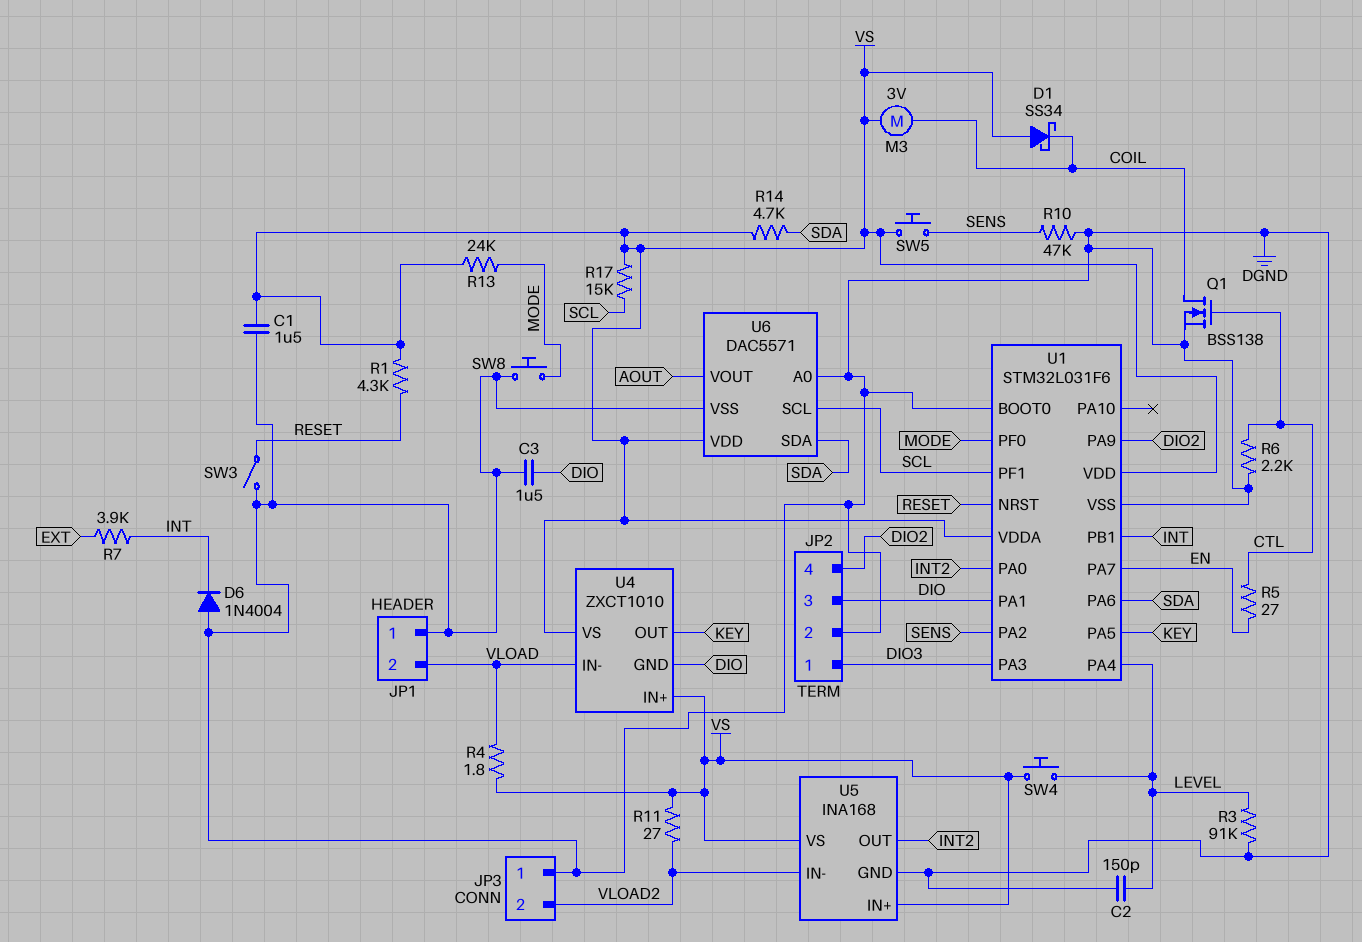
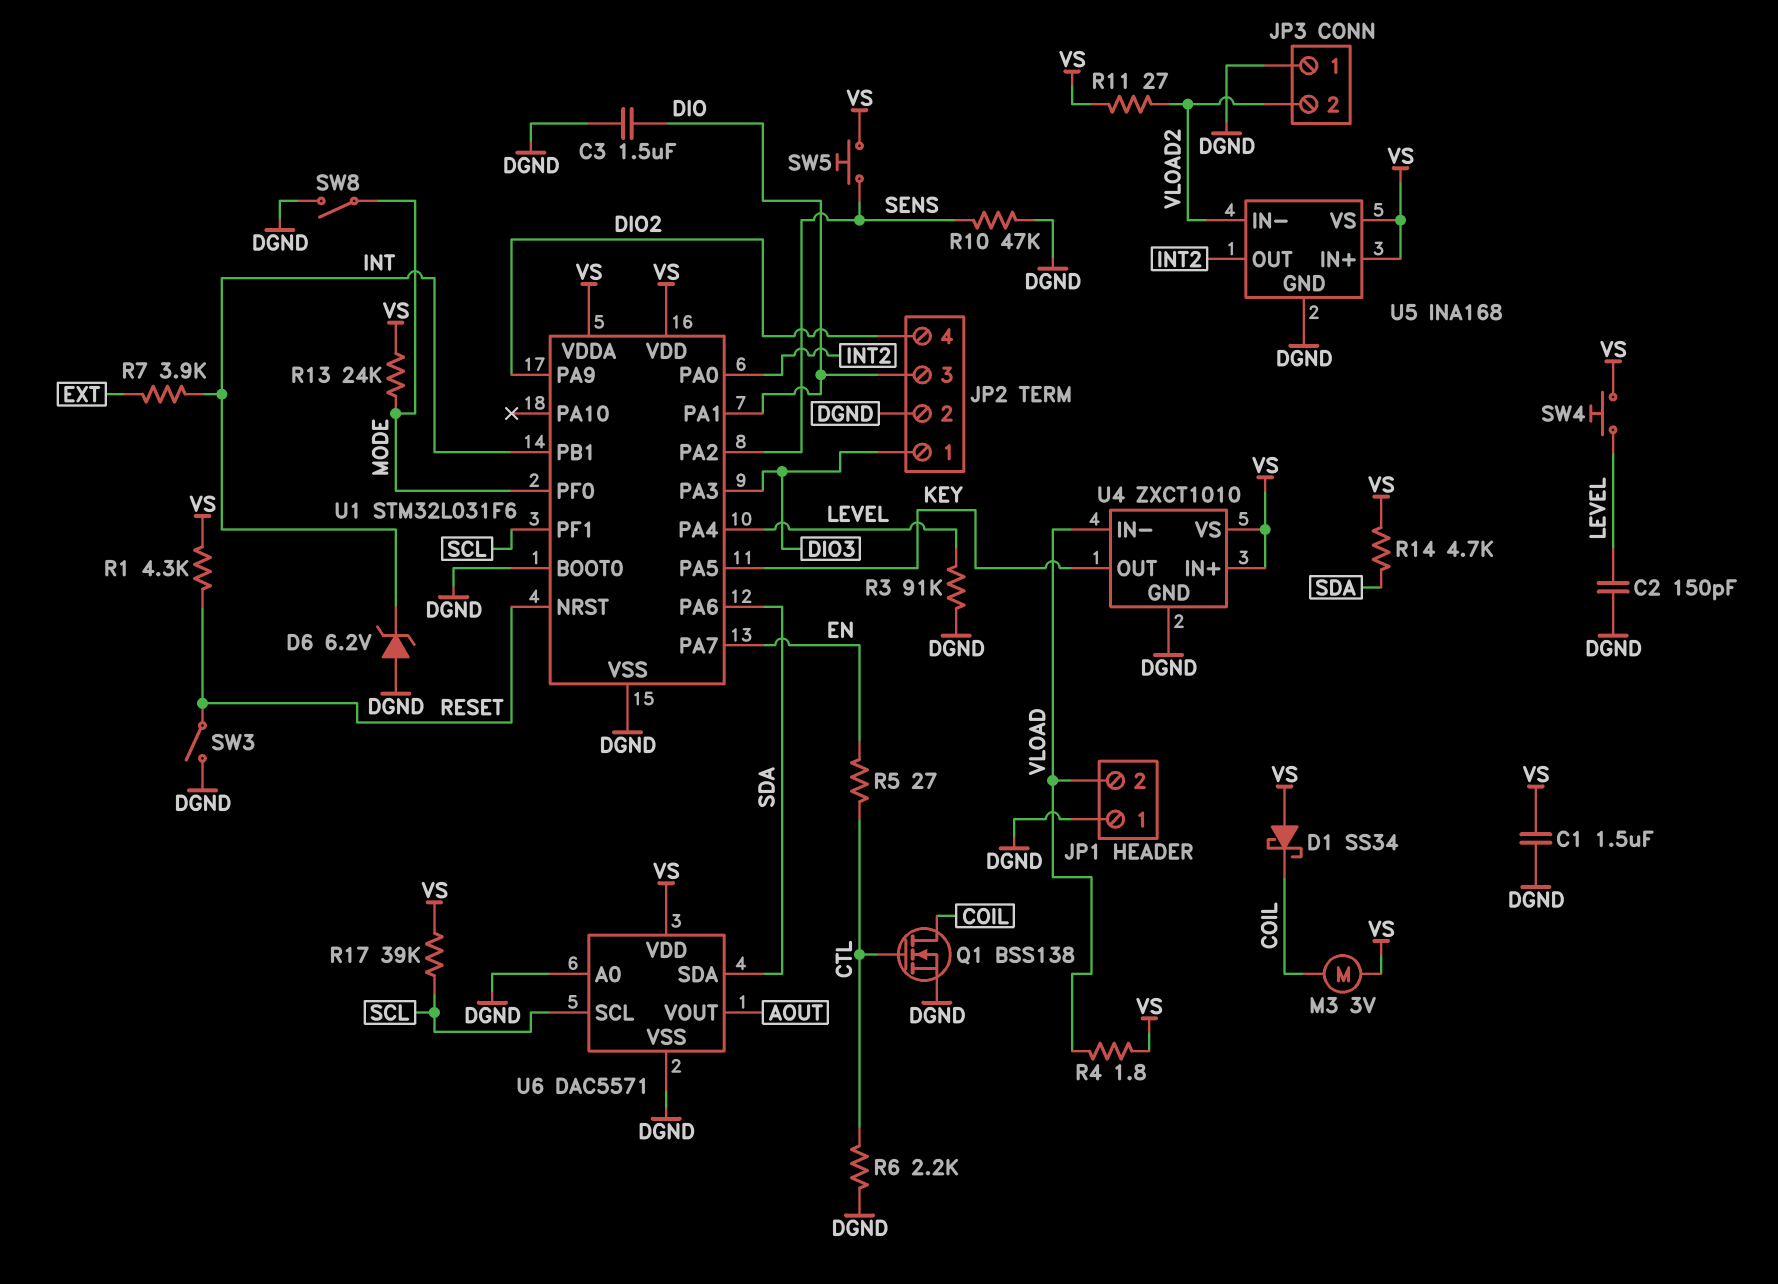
D6: diode 1N4004 (A DGND, K INT) -> zener 6.2V (A DGND, K INT)
R17: 15k (SCL, VS) -> 39k (SCL, VS)
SW8: button (DGND, MODE) -> switch (DGND, MODE)
U4 pin GND: DIO -> DGND

